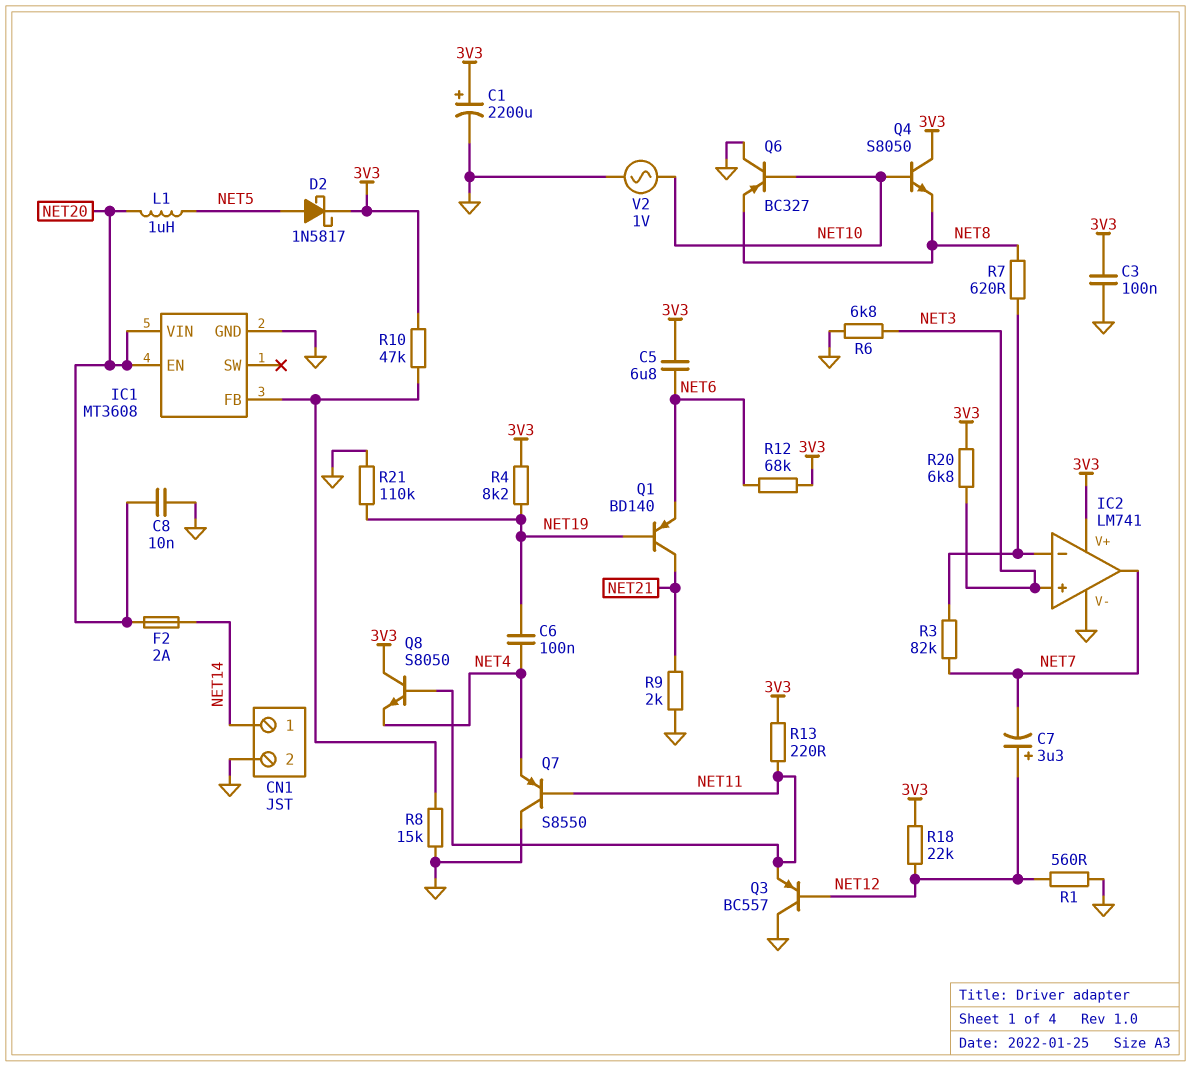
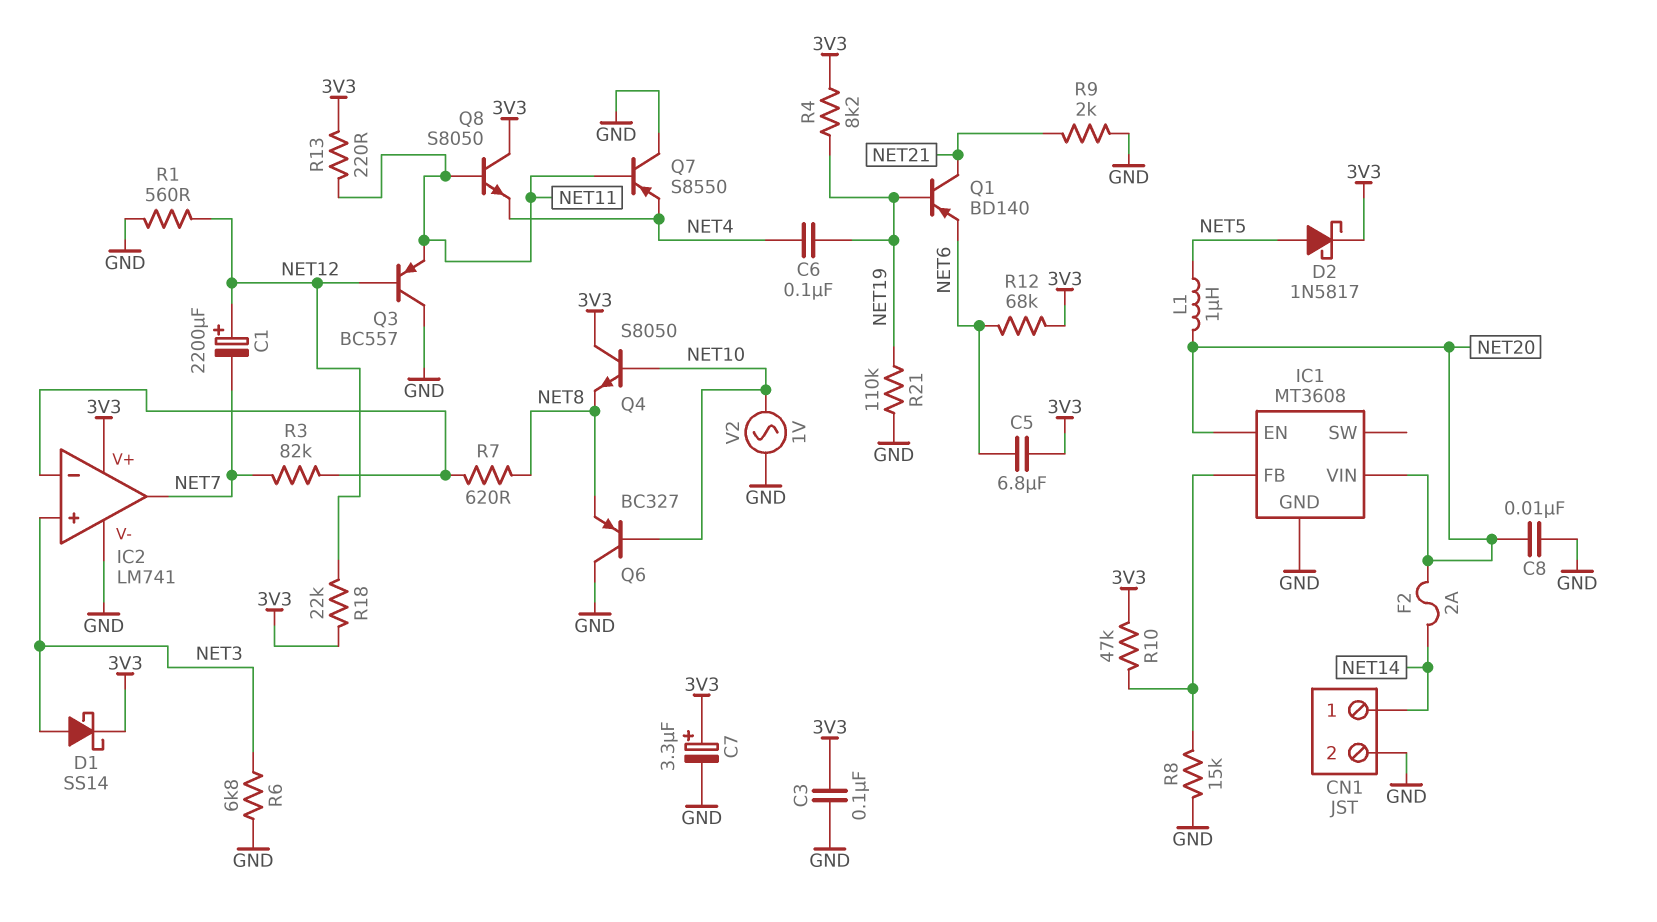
C1: 2200uF (plus 3V3, minus GND) -> 2200uF (plus NET12, minus NET7)
C7: 3.3uF (plus NET12, minus NET7) -> 3.3uF (plus 3V3, minus GND)
D1: none -> schottky SS14 (A NET3, K 3V3)
R20: 6.8k (3V3, NET3) -> none

